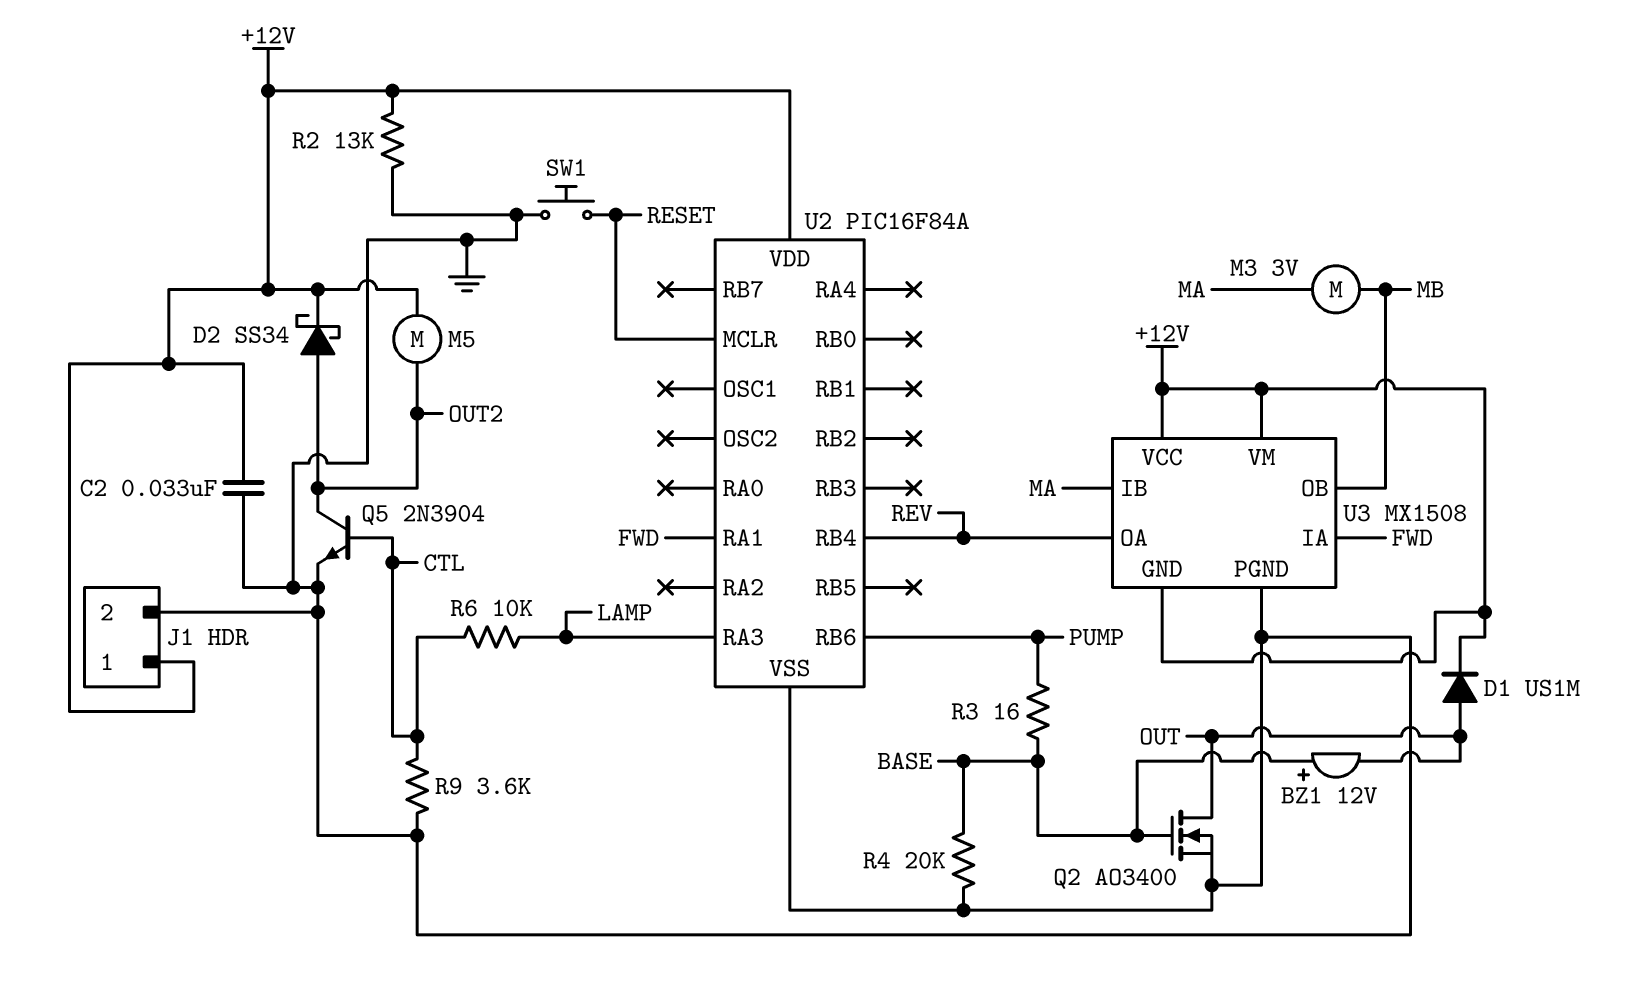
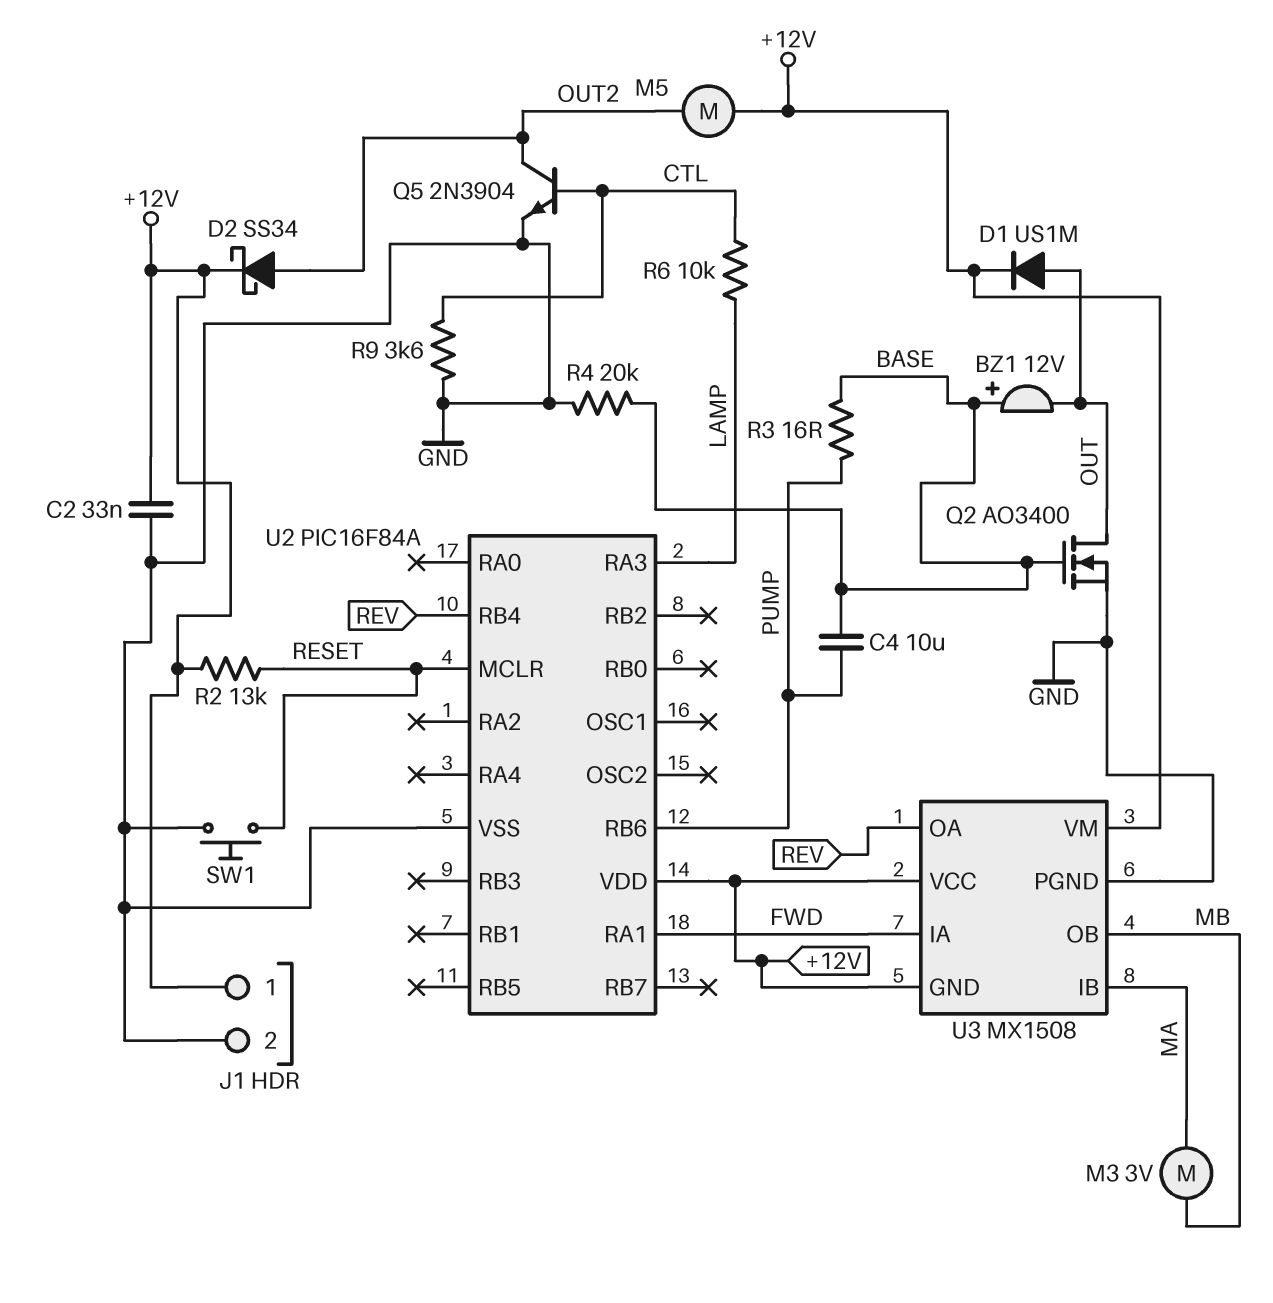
C4: none -> 10uF (BASE, PUMP)
R2: 13k (+12V, GND) -> 13k (+12V, RESET)

